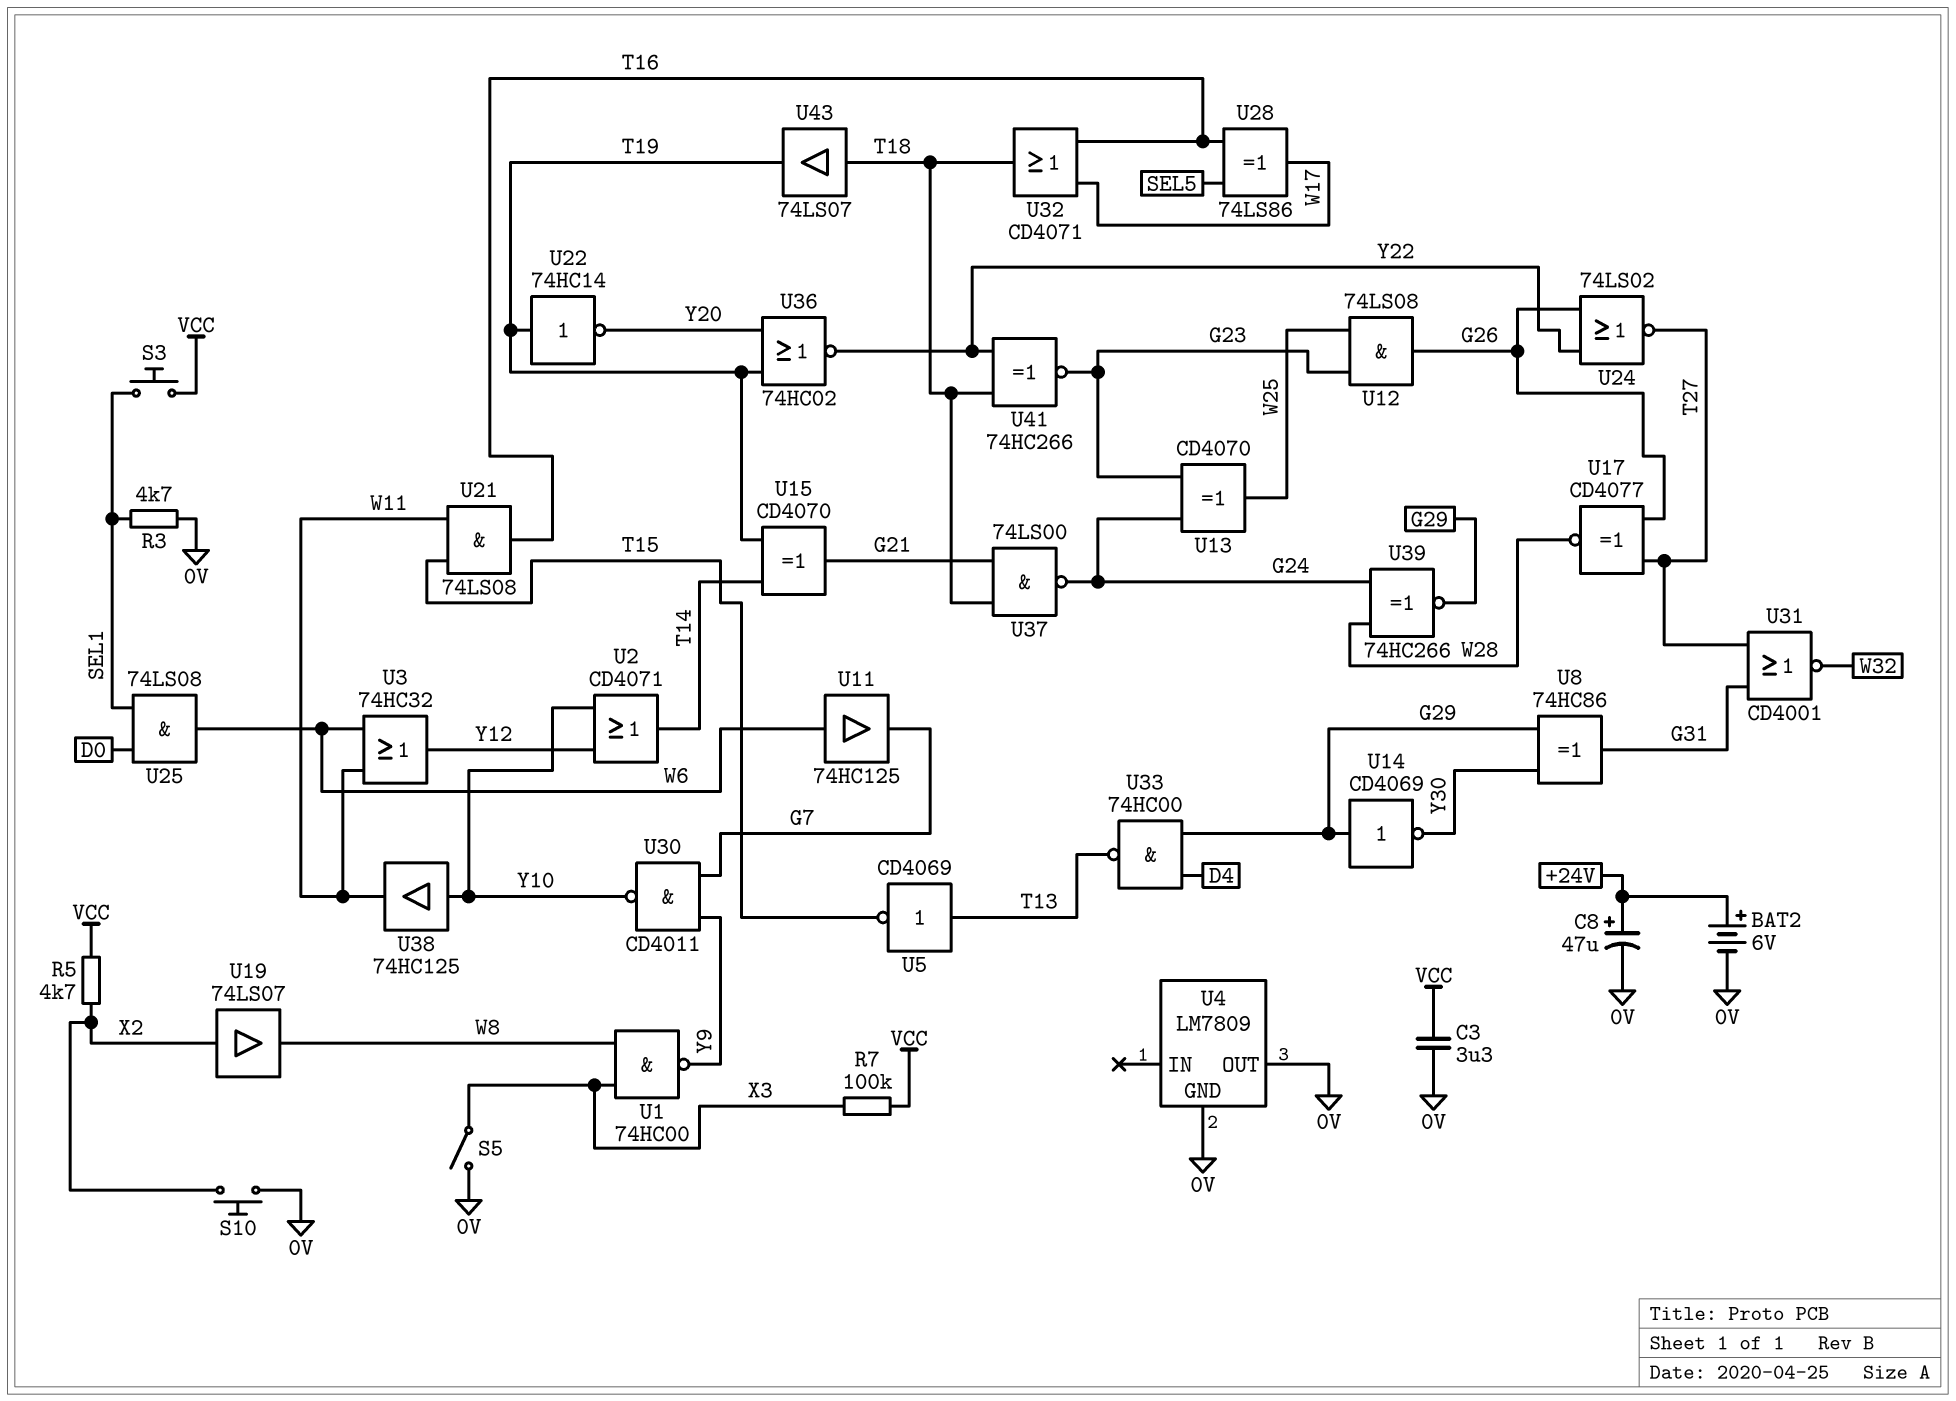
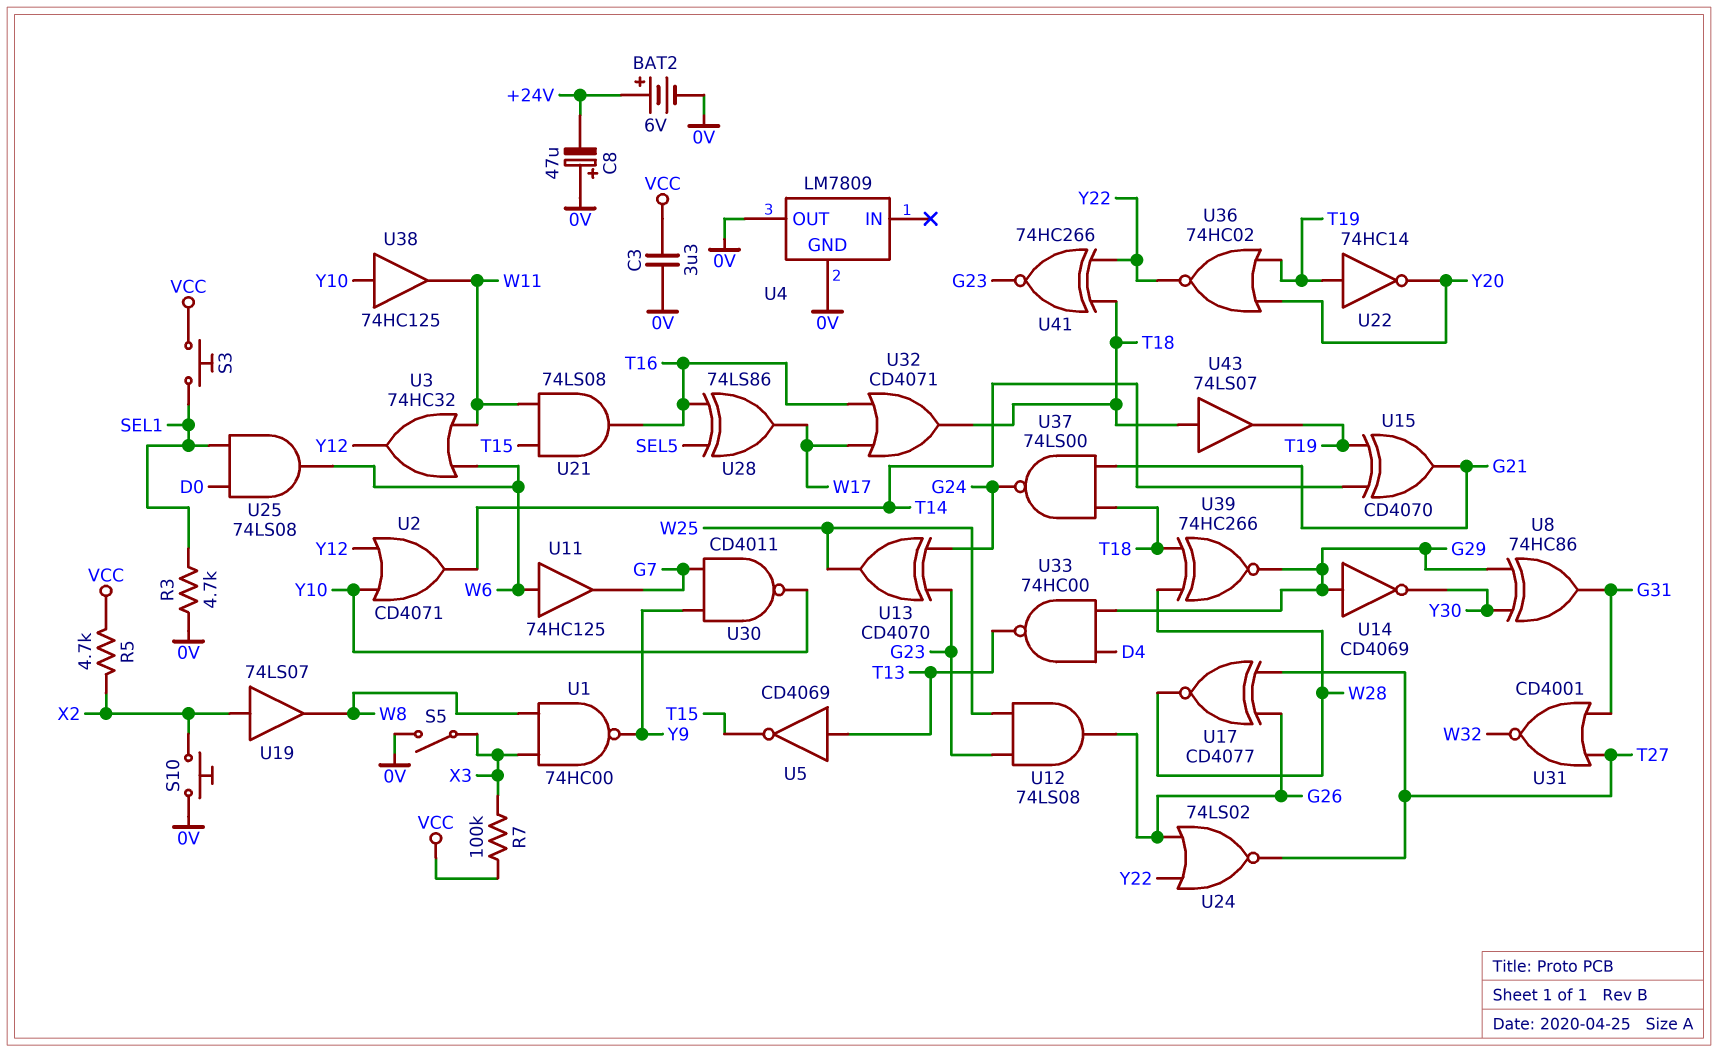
C8: 47uF (plus +24V, minus 0V) -> 47uF (plus 0V, minus +24V)
U39: XNOR 74HC266 (in G24, in W28, out G29) -> XNOR 74HC266 (in T18, in W28, out G29)

